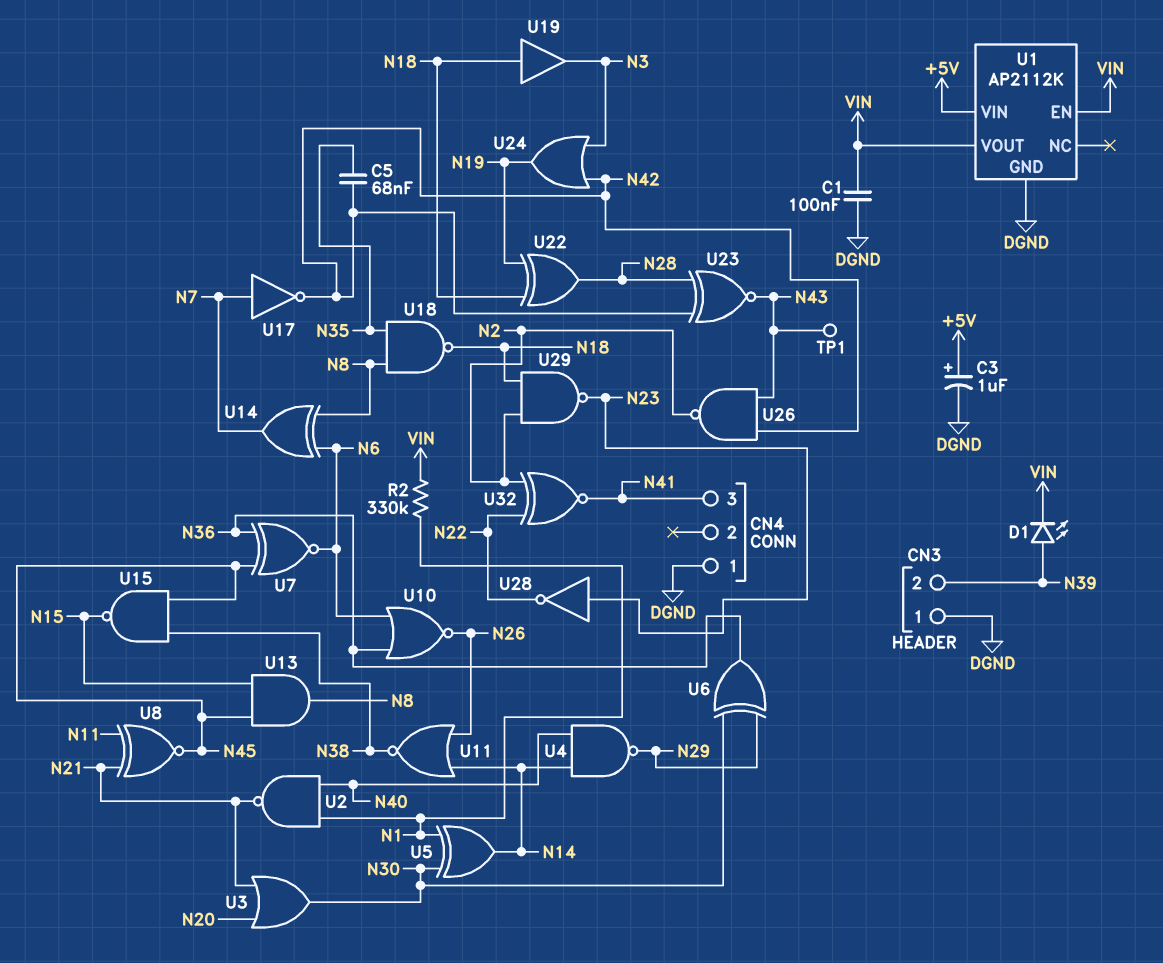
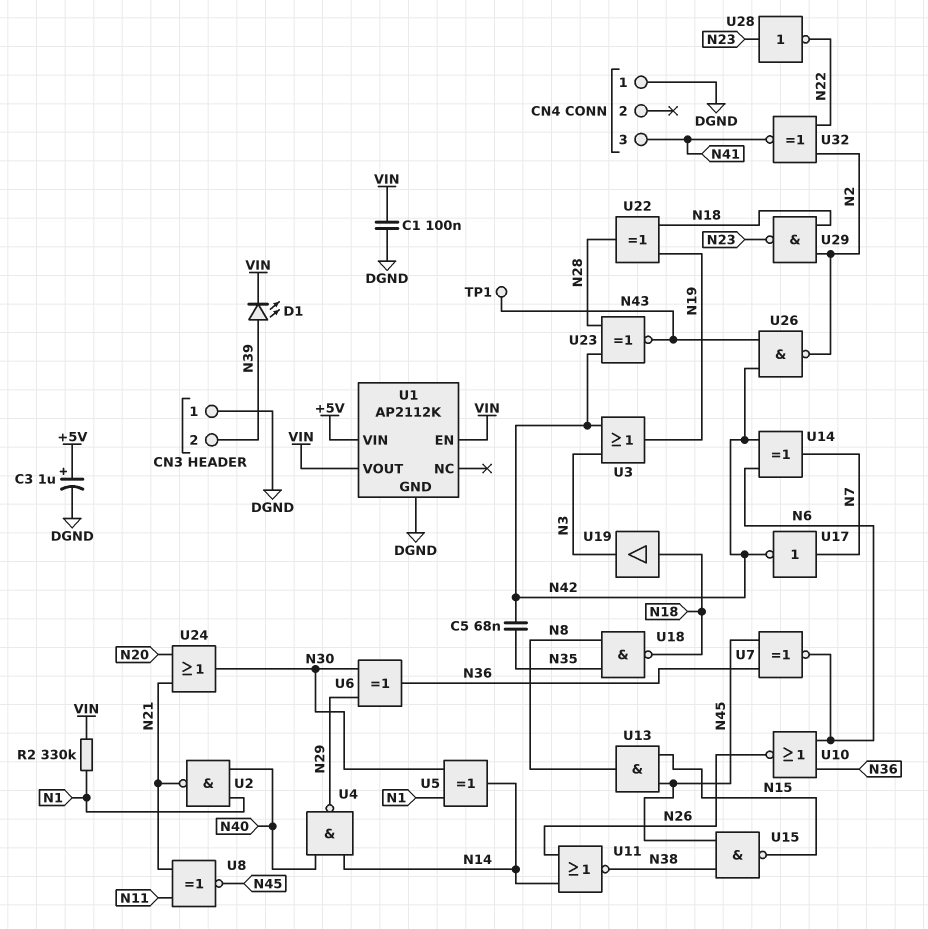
U3: OR (in N20, in N21, out N30) -> OR (in N3, in N42, out N19)
U14: XOR (in N6, in N8, out N7) -> XOR (in N6, in N42, out N7)
U24: OR (in N3, in N42, out N19) -> OR (in N20, in N21, out N30)

